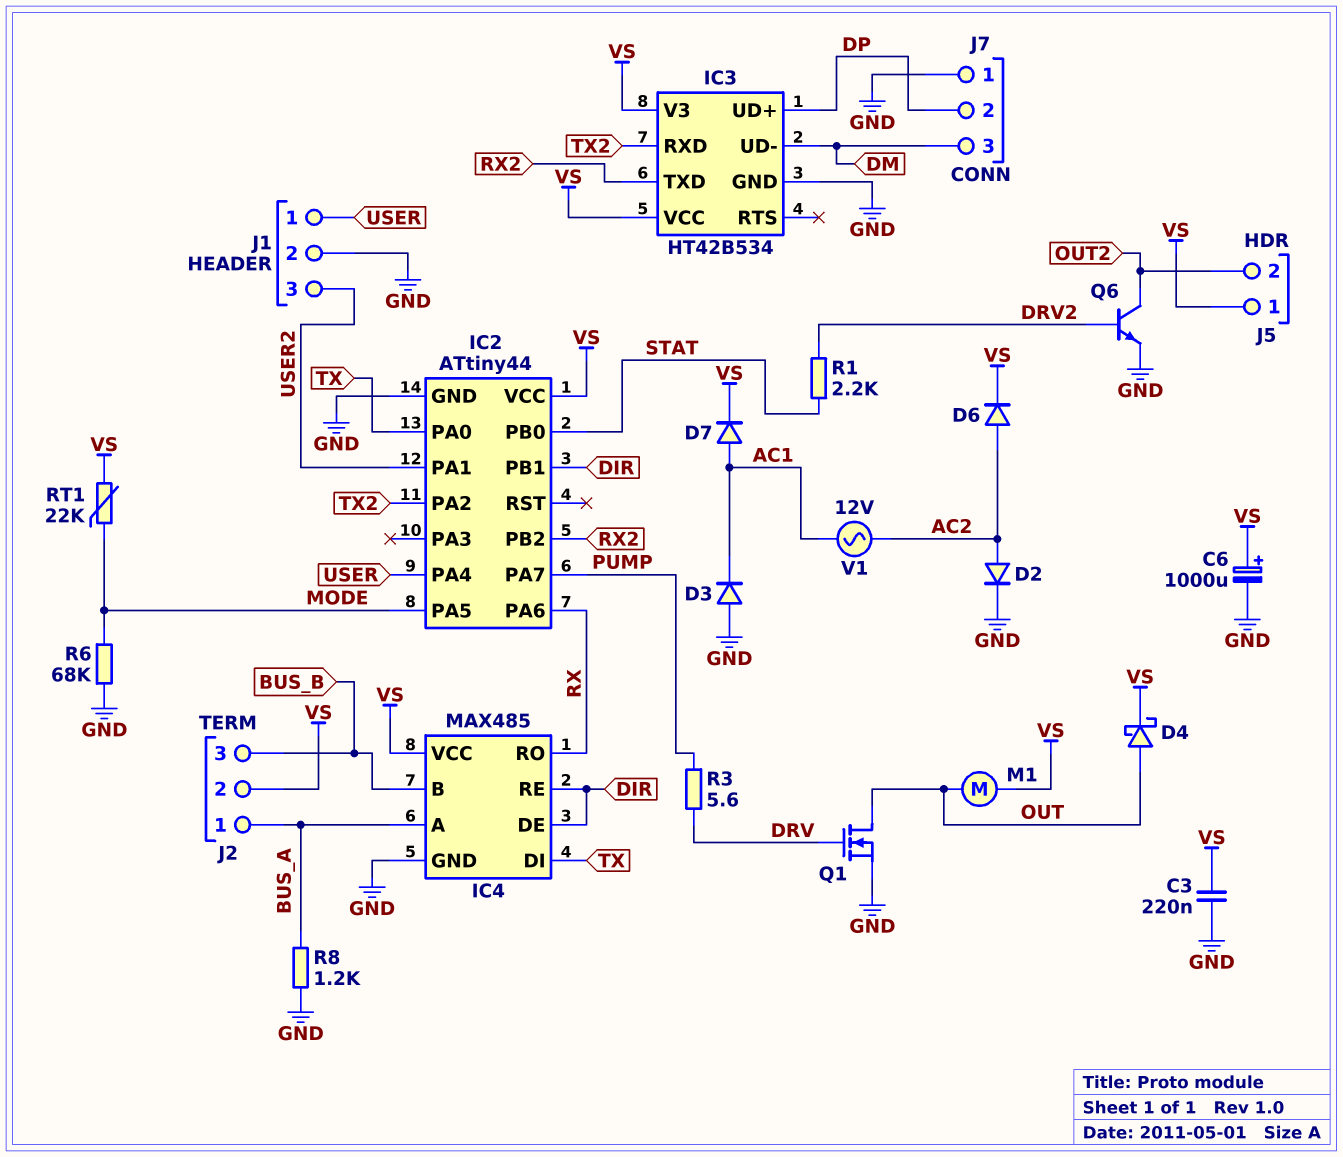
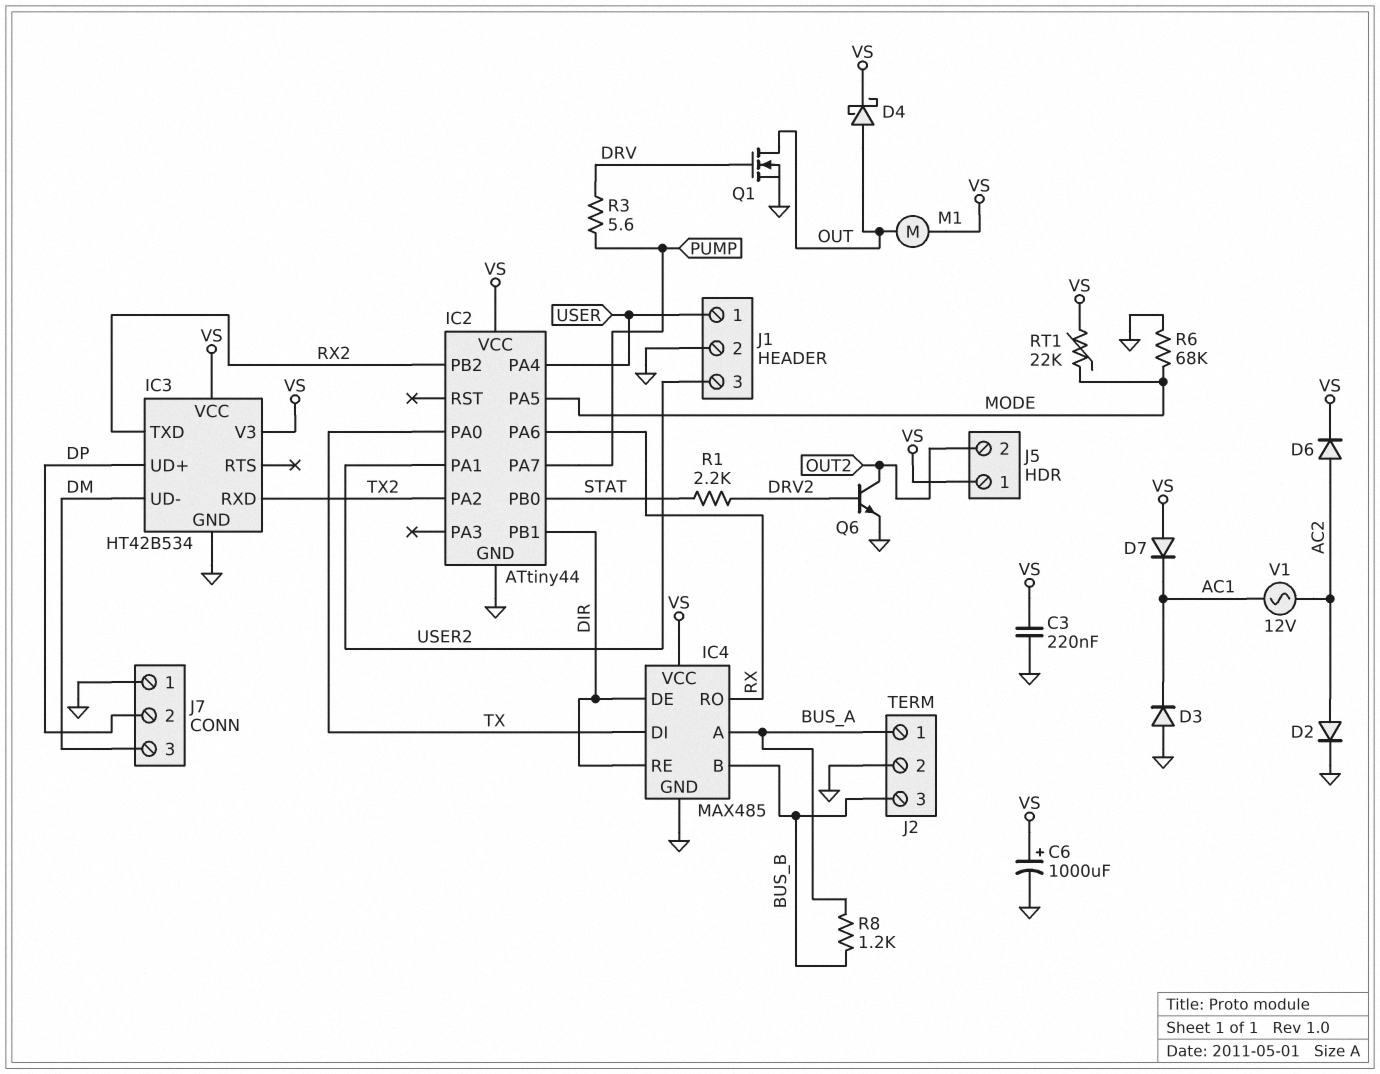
D7: diode (A AC1, K VS) -> diode (A VS, K AC1)
J2 pin 2: VS -> GND
R8: 1.2k (BUS_A, GND) -> 1.2k (BUS_A, BUS_B)

